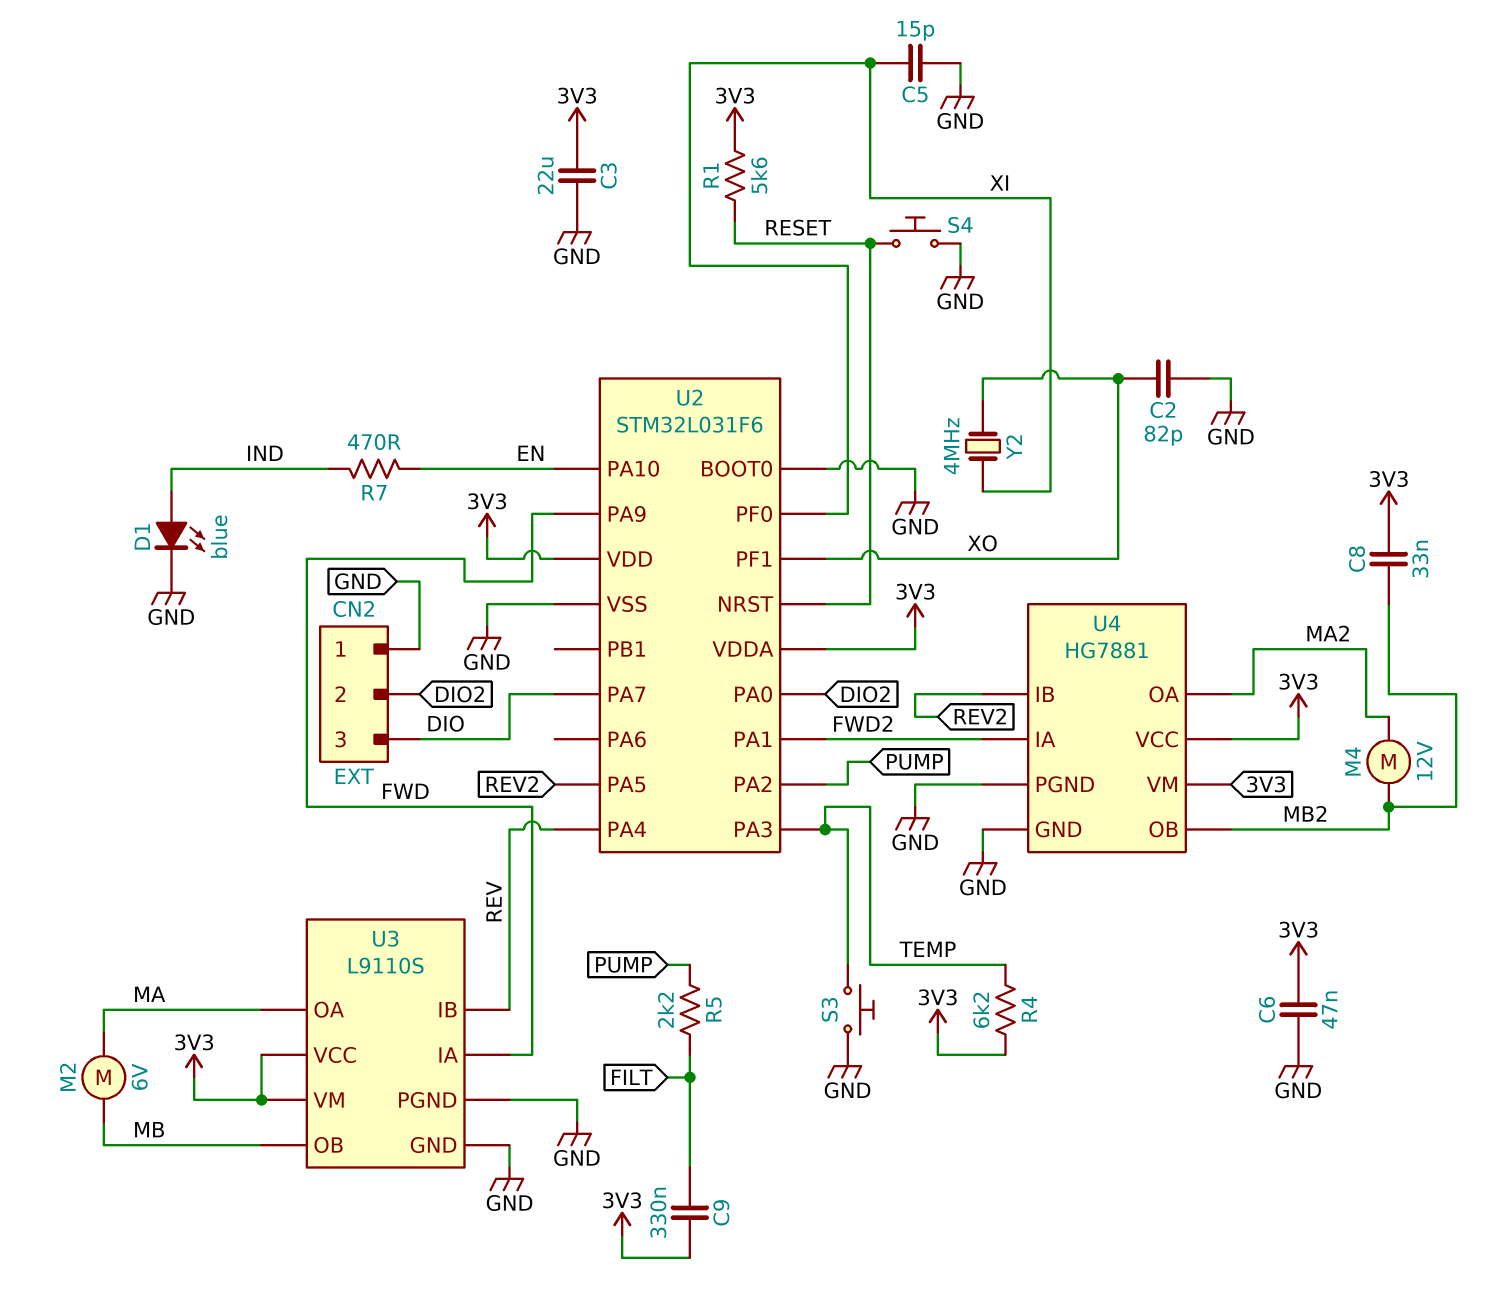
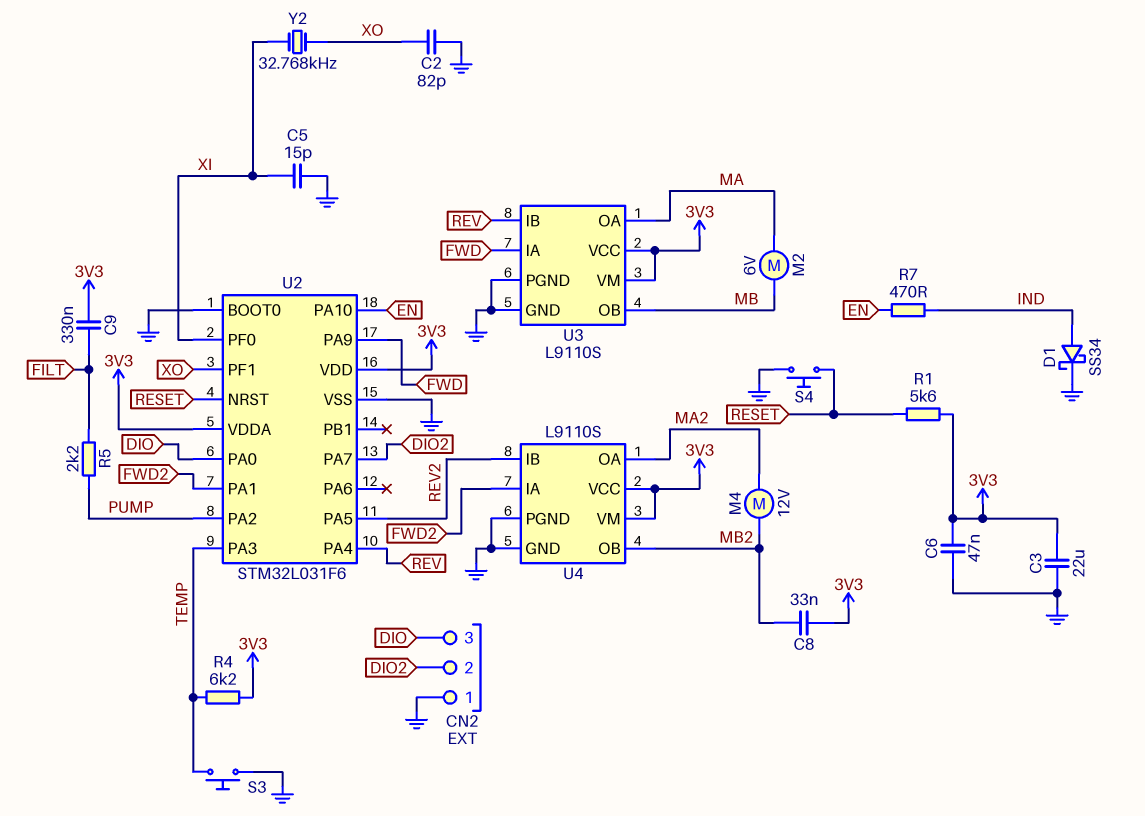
D1: LED blue (A IND, K GND) -> schottky SS34 (A IND, K GND)
U2 pin PA0: DIO2 -> DIO
U2 pin PA7: DIO -> DIO2
U4: HG7881 -> L9110S
Y2: 4MHz (XI, XO) -> 32.768kHz (XI, XO)

